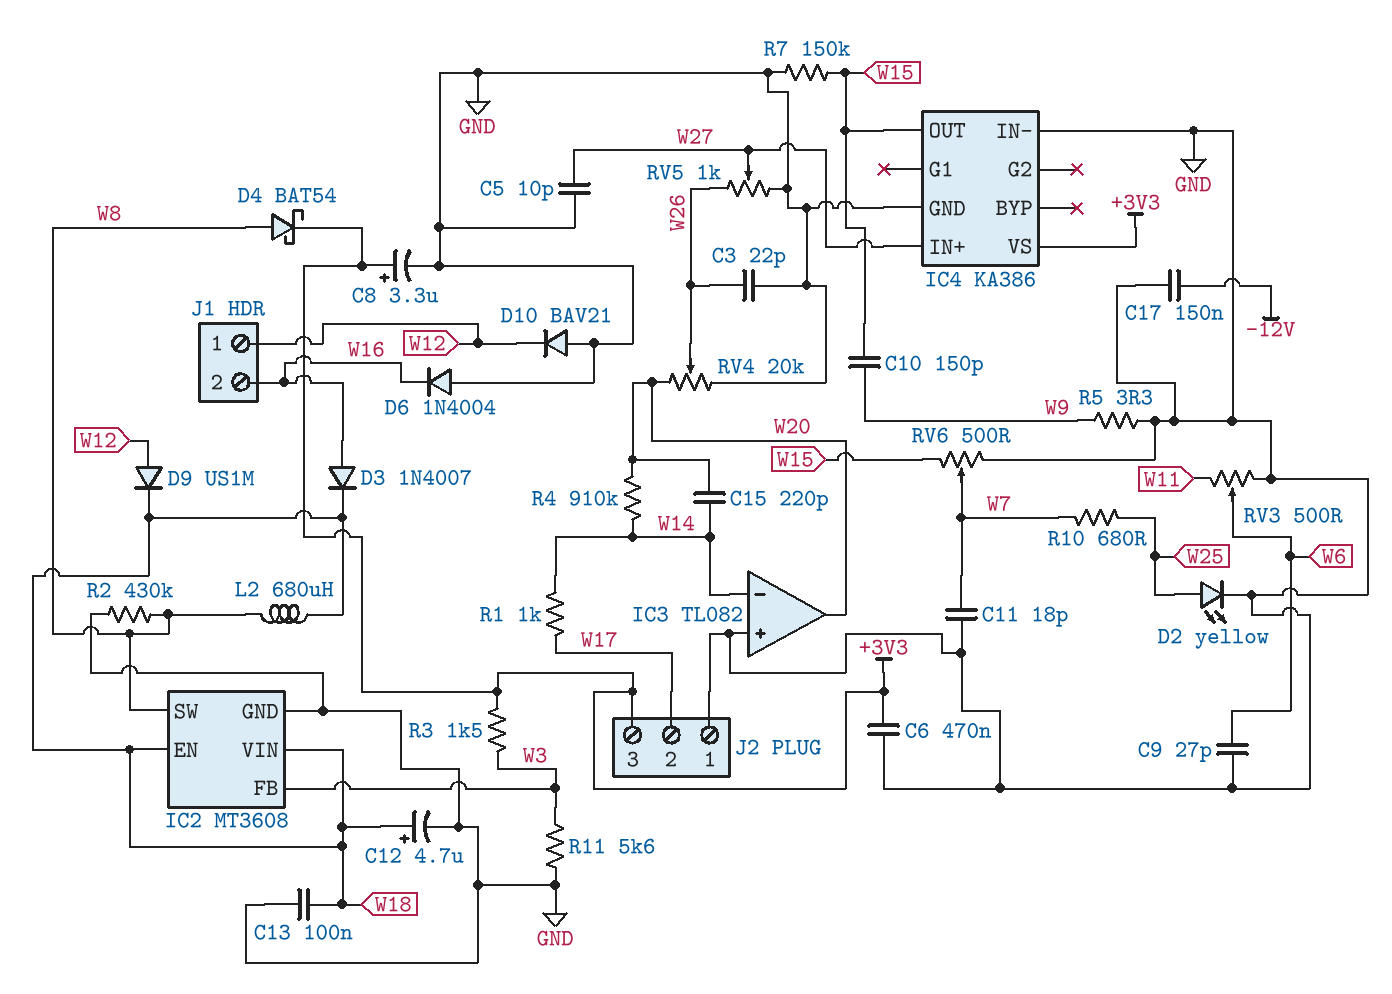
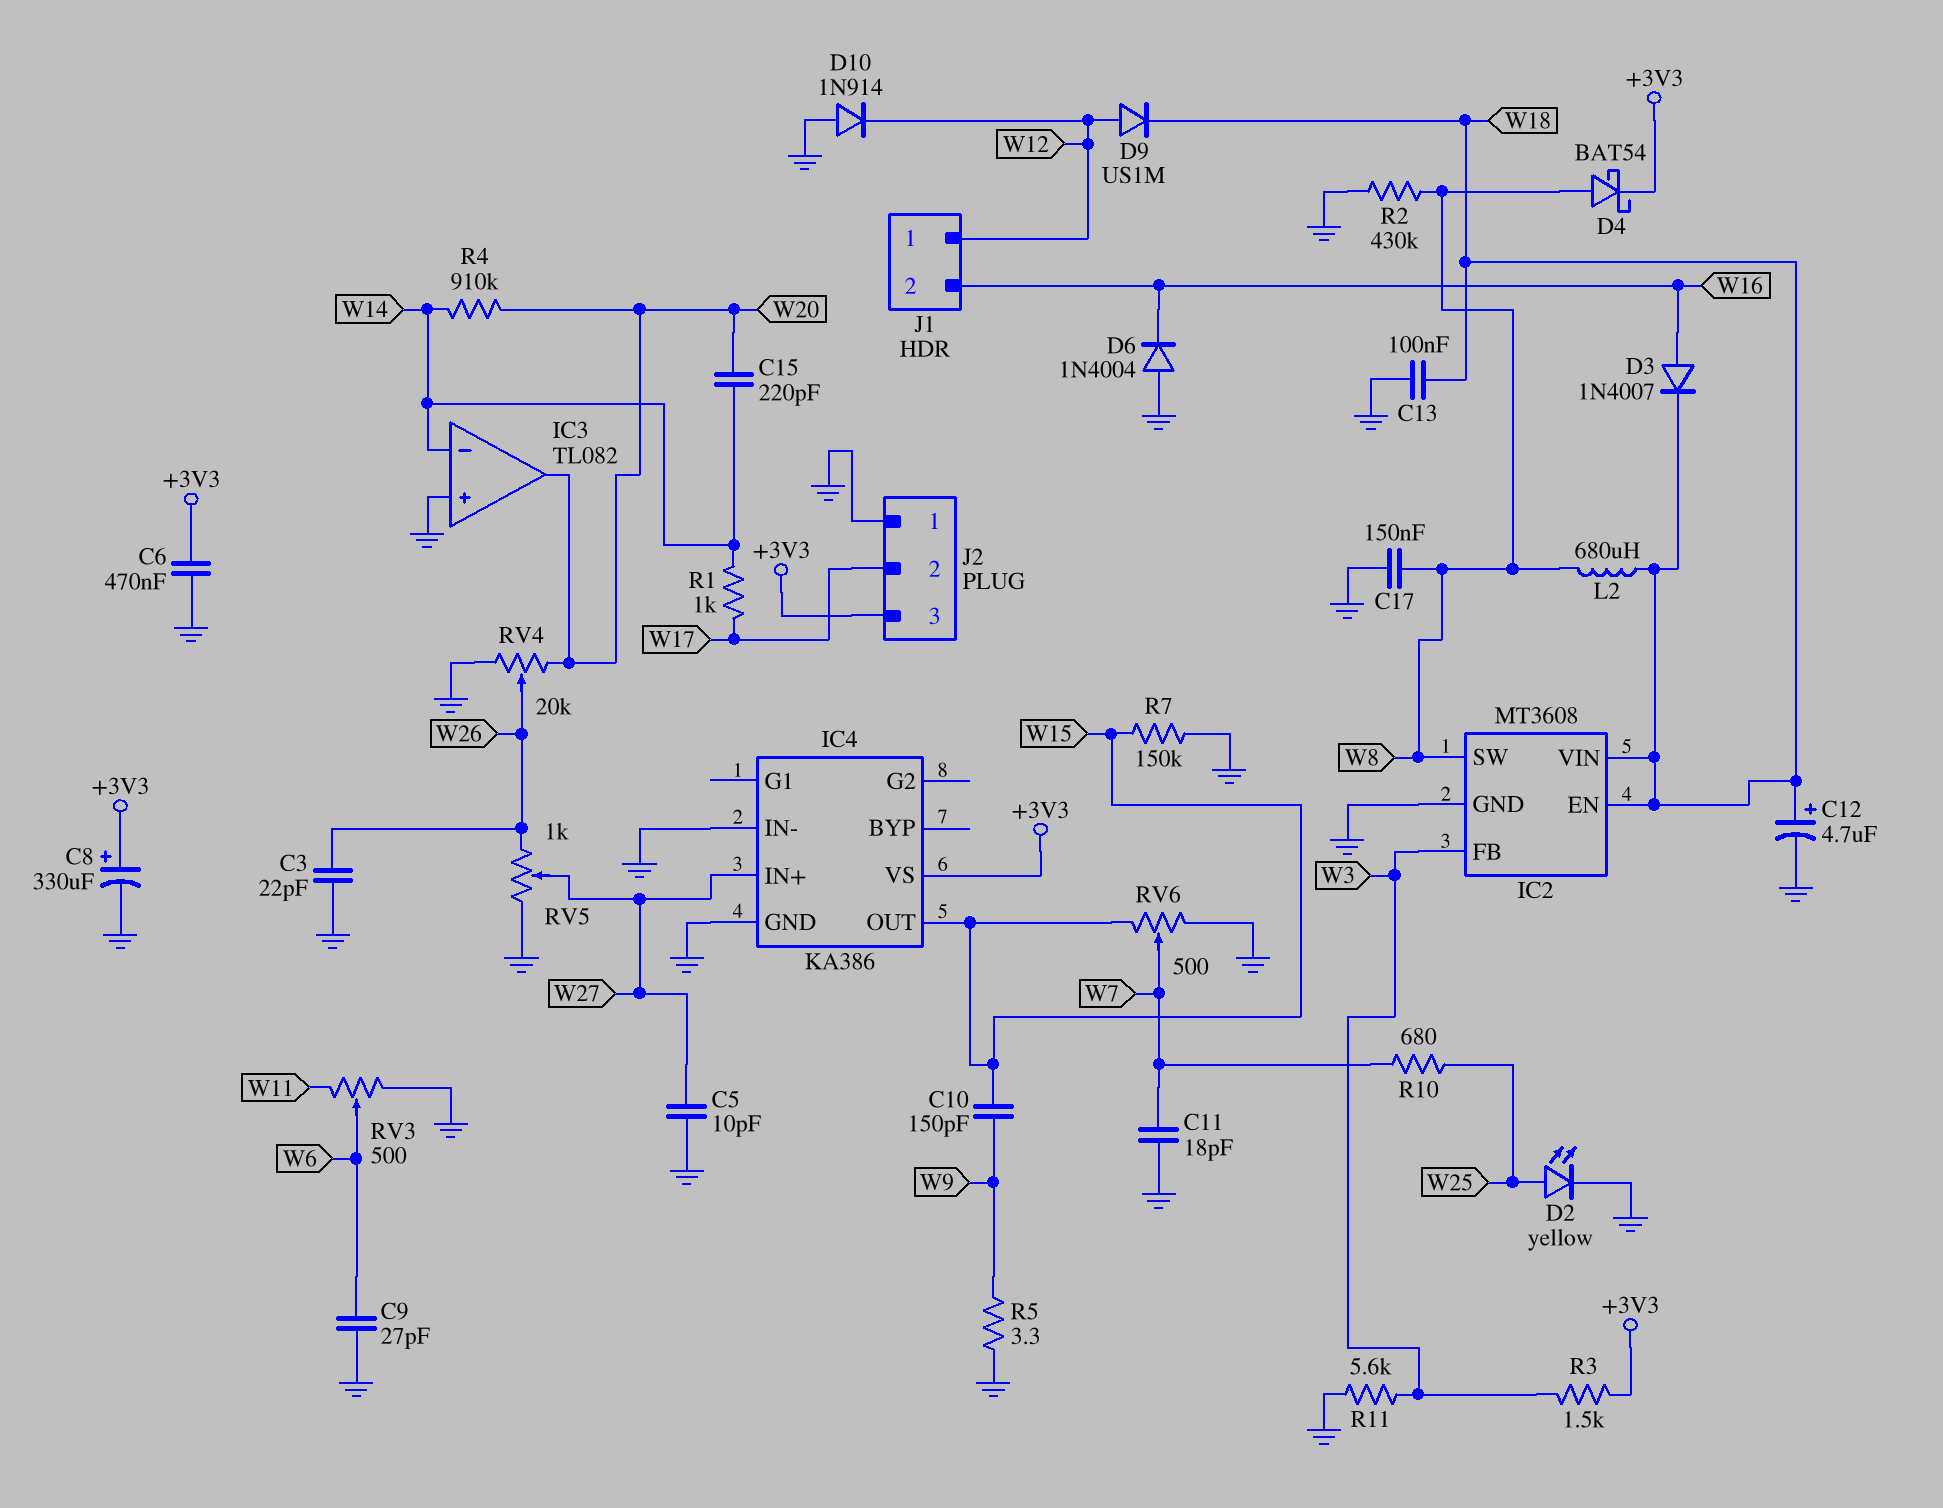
C8: 3.3uF (plus +3V3, minus GND) -> 330uF (plus +3V3, minus GND)
C17: 150nF (-12V, GND) -> 150nF (GND, W8)
D10: diode BAV21 (A GND, K W12) -> diode 1N914 (A GND, K W12)

